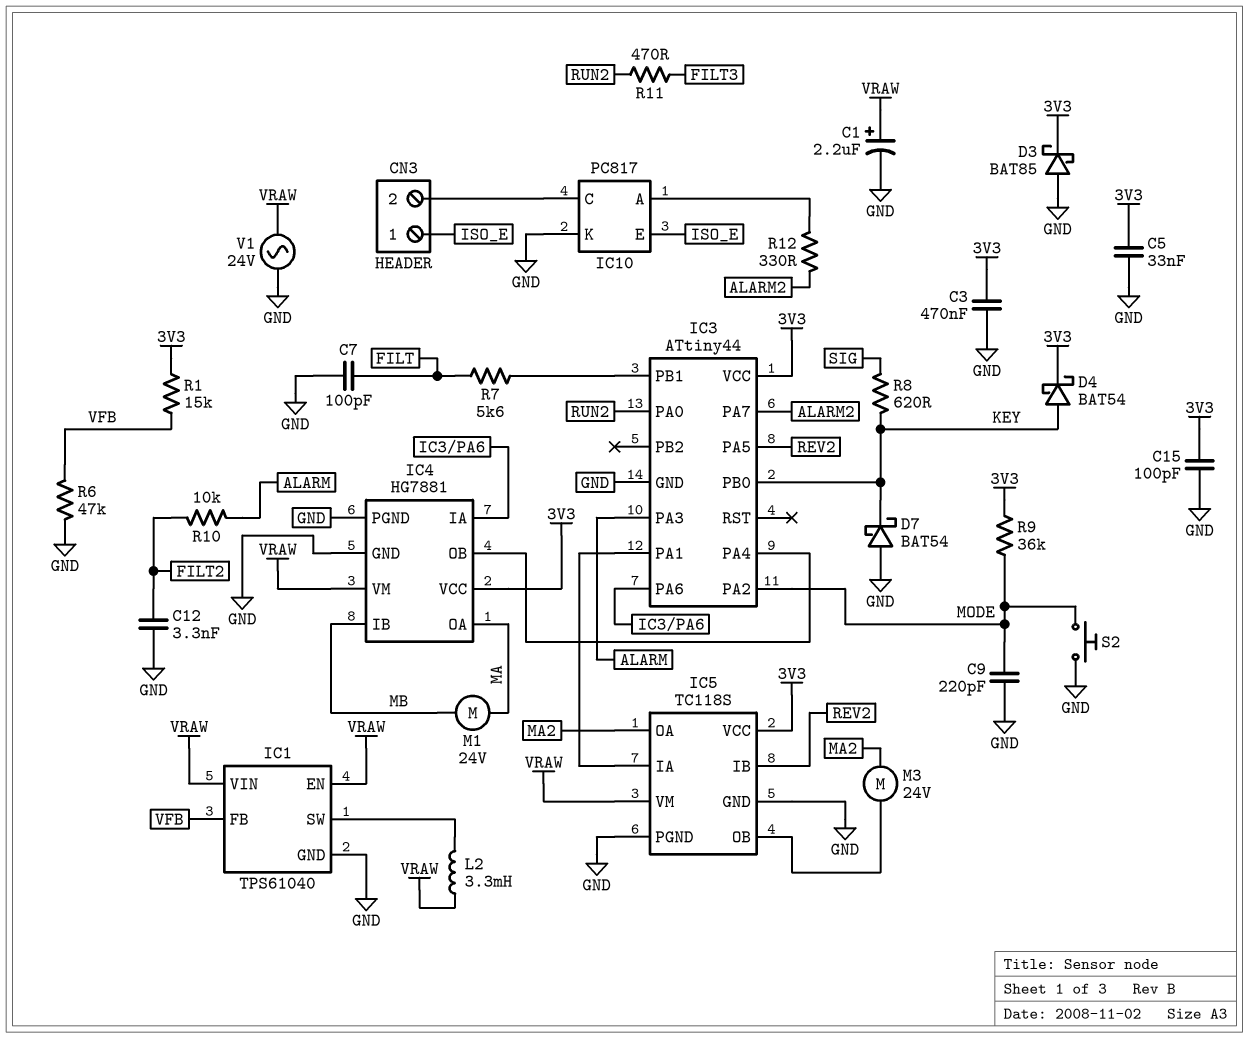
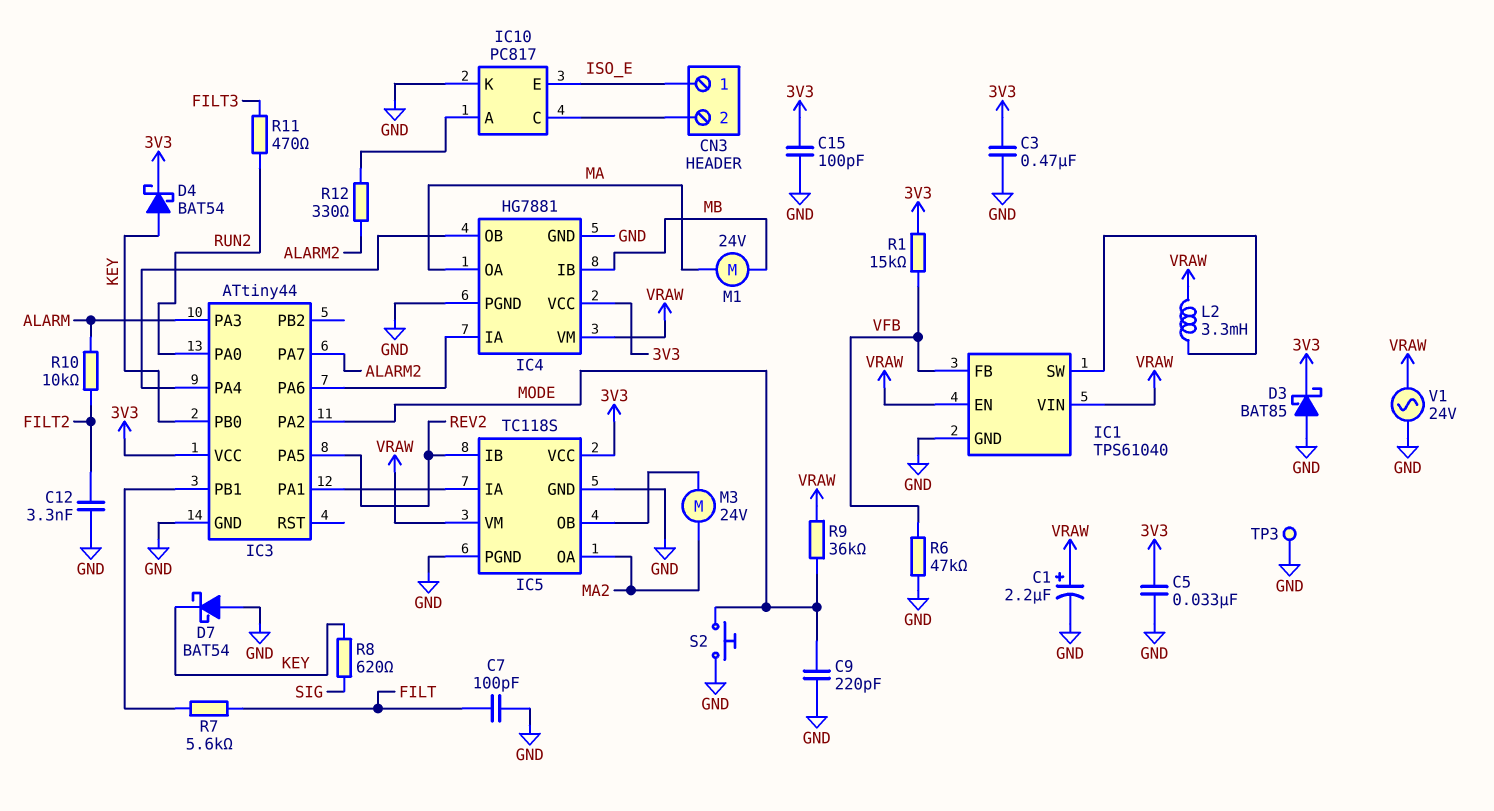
R9: 36k (3V3, MODE) -> 36k (MODE, VRAW)
TP3: none -> test point (GND)

